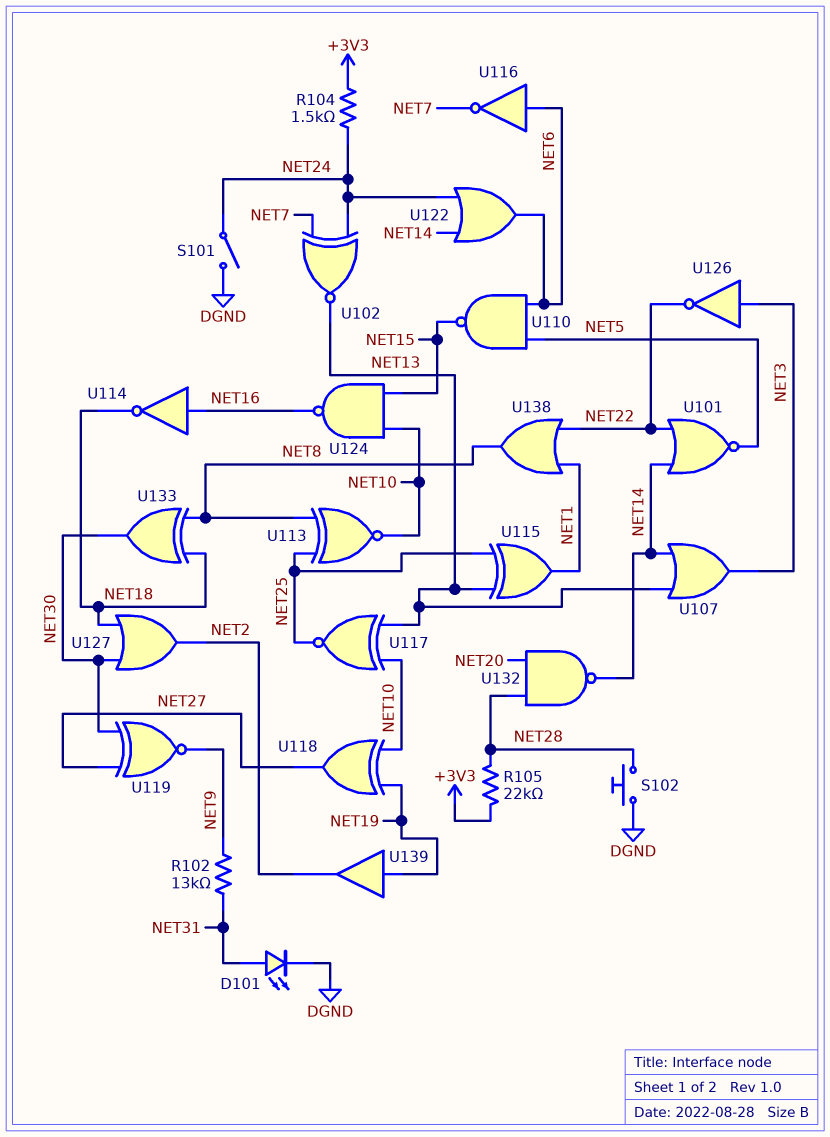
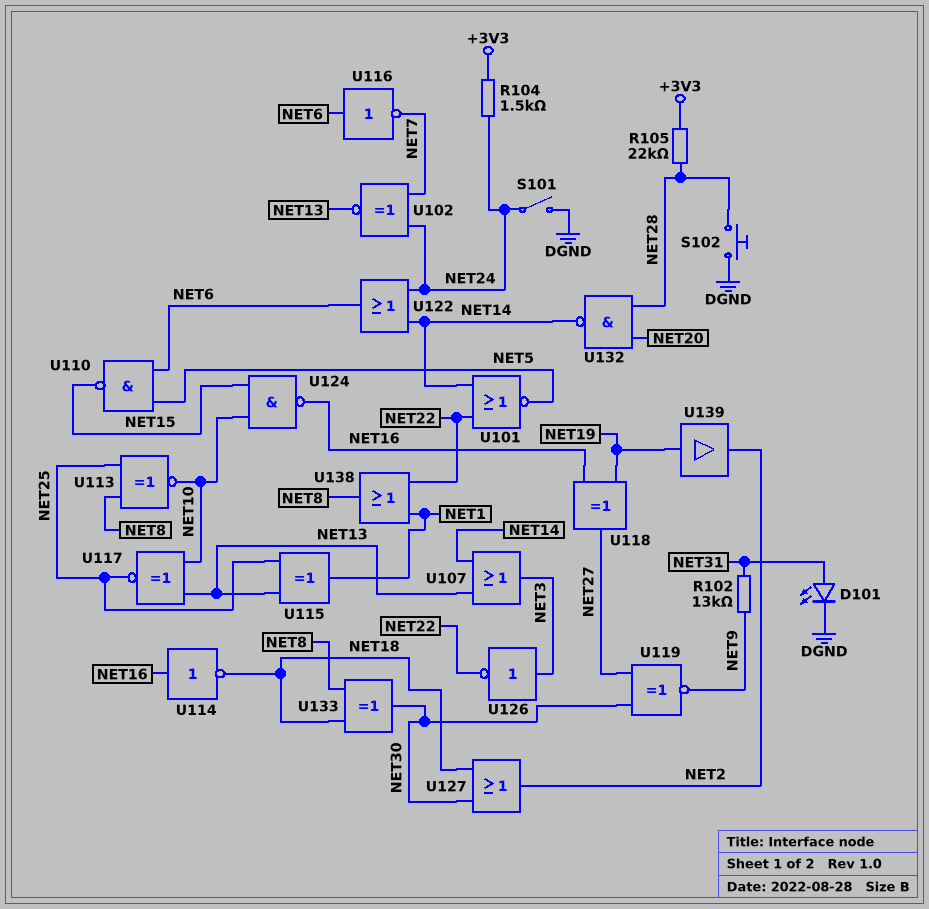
U118: XOR (in NET10, in NET19, out NET27) -> XOR (in NET16, in NET19, out NET27)

